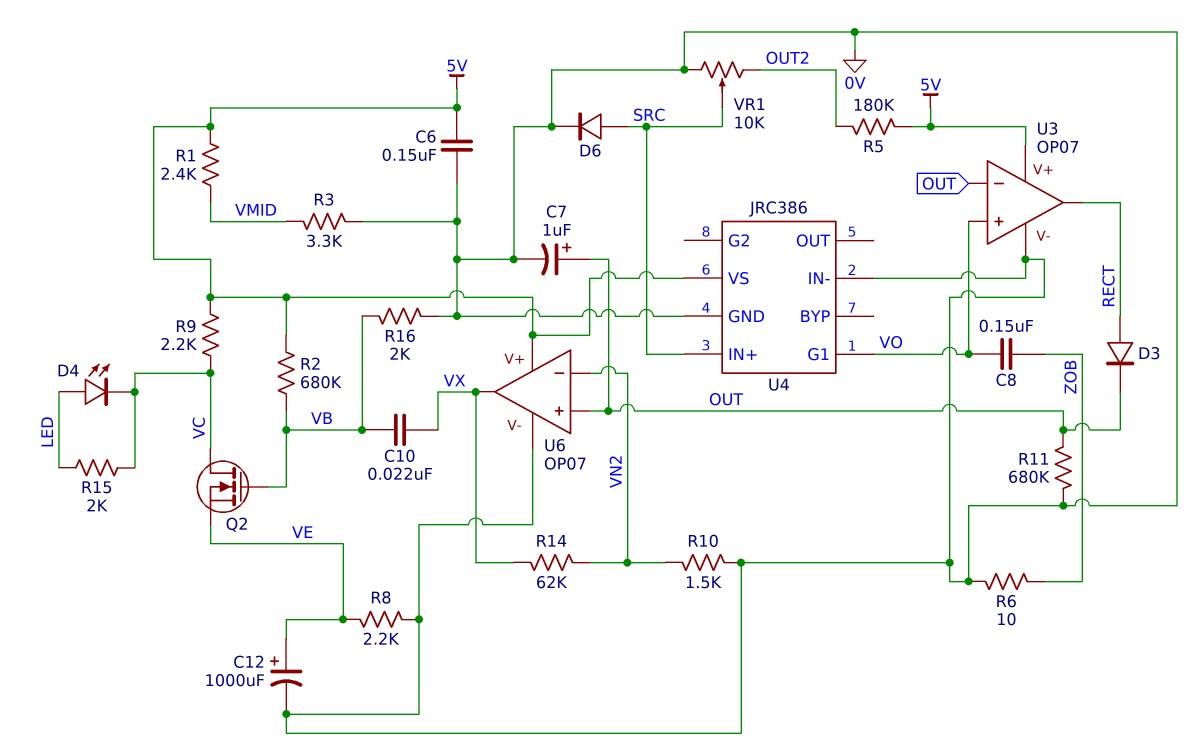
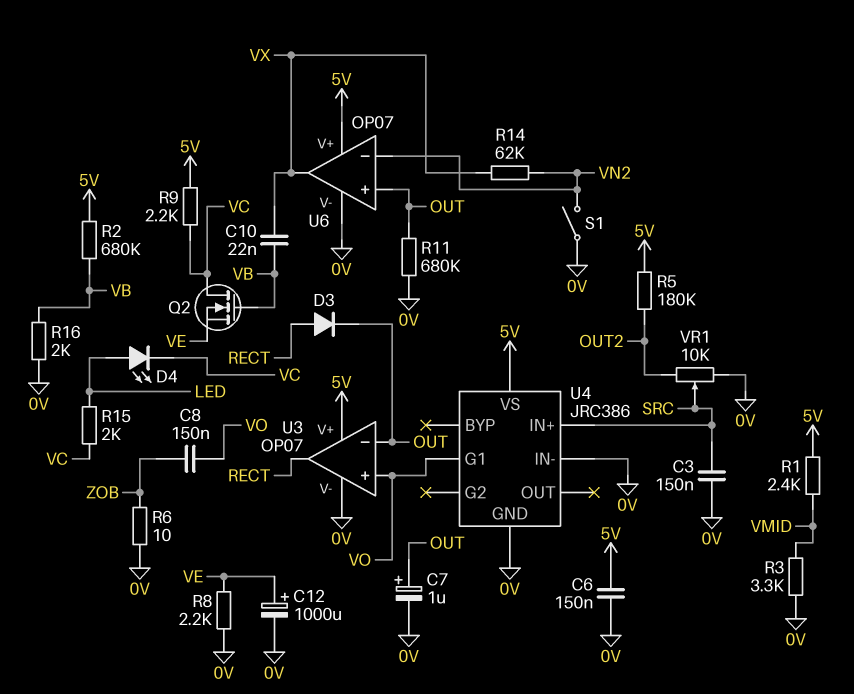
C3: none -> 150nF (0V, SRC)
D6: diode (A SRC, K 0V) -> none
R10: 1.5k (0V, VN2) -> none
S1: none -> switch (0V, VN2)

